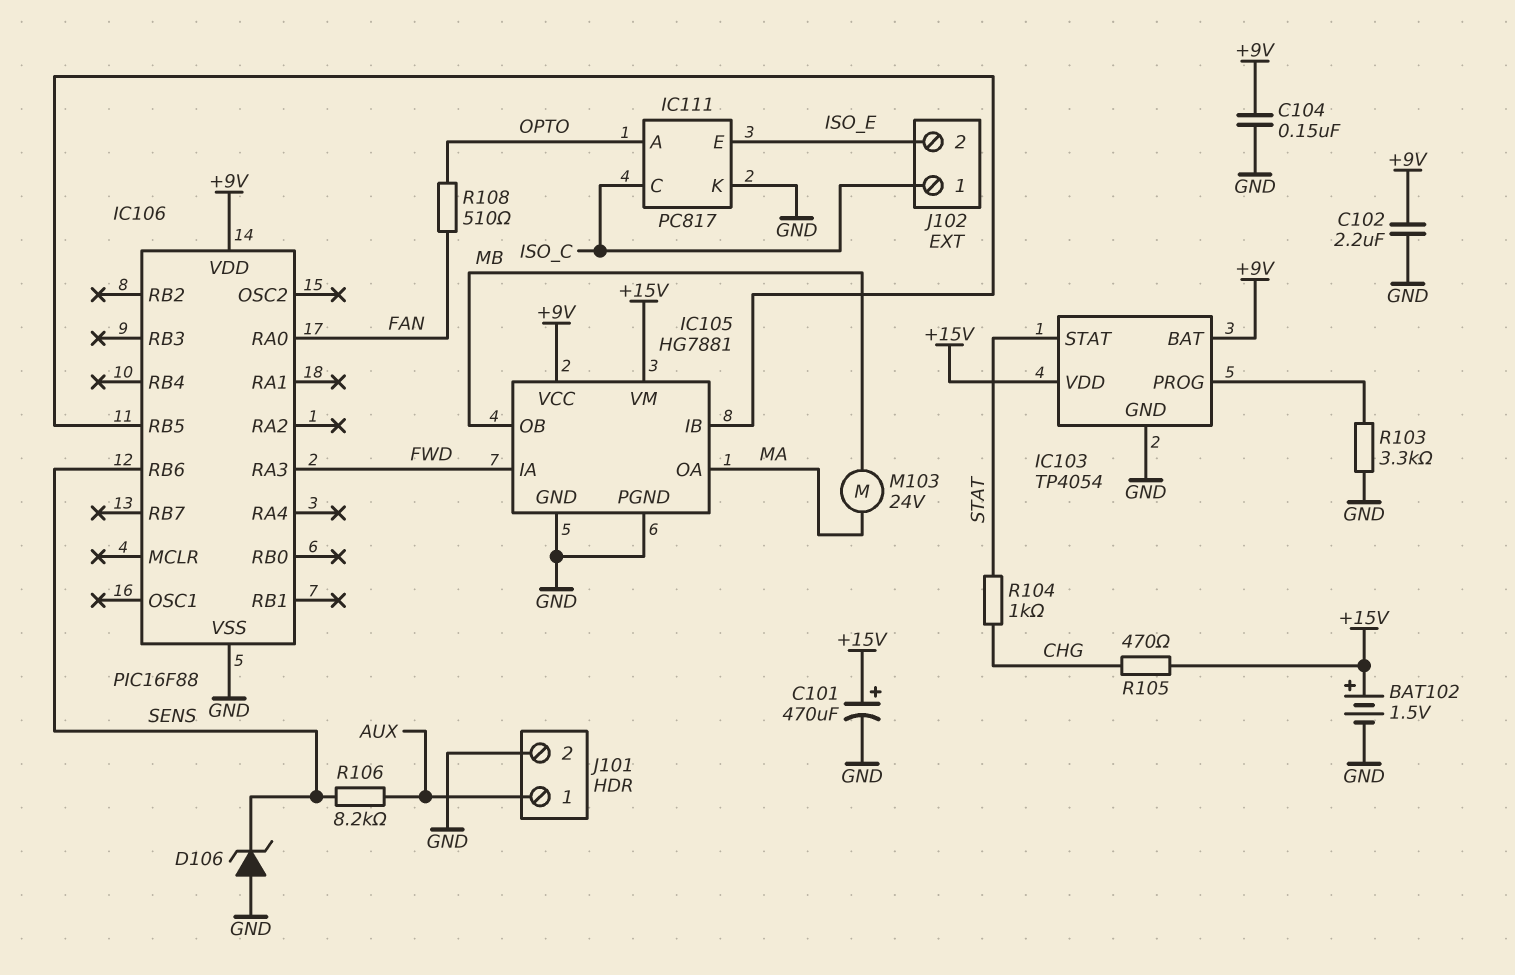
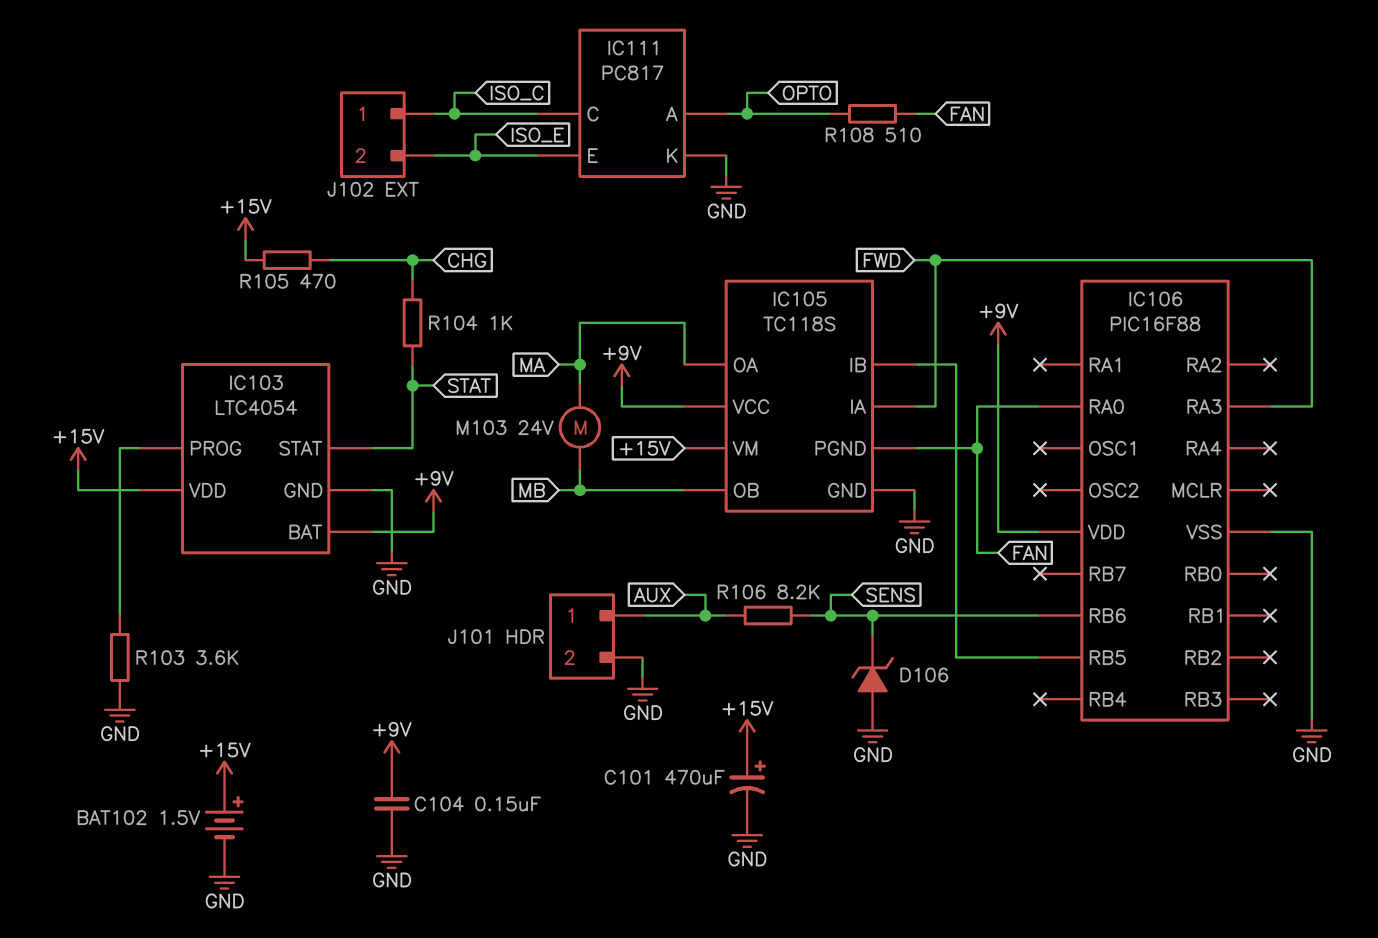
C102: 2.2uF (+9V, GND) -> none
IC103: TP4054 -> LTC4054
IC105: HG7881 -> TC118S
IC105 pin PGND: GND -> FAN
R103: 3.3k (GND, IC103/PROG) -> 3.6k (GND, IC103/PROG)

